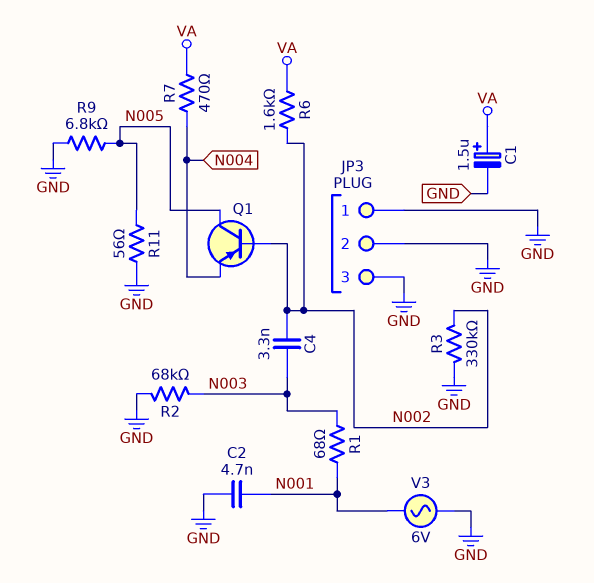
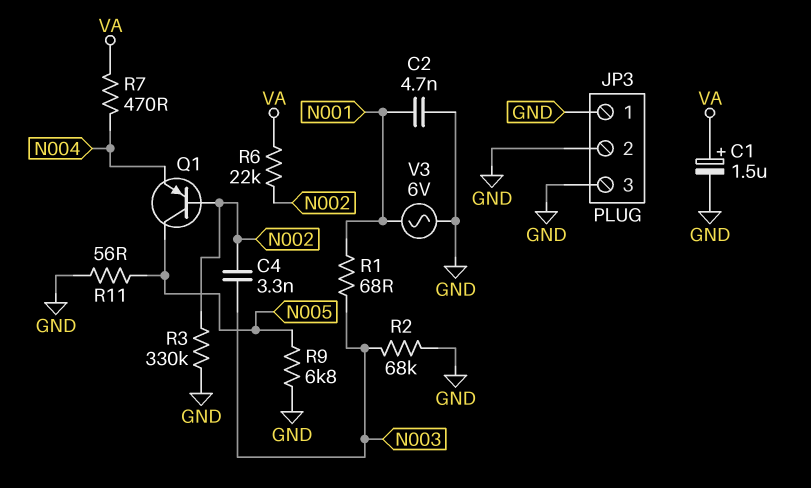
R6: 1.6k (N002, VA) -> 22k (N002, VA)

